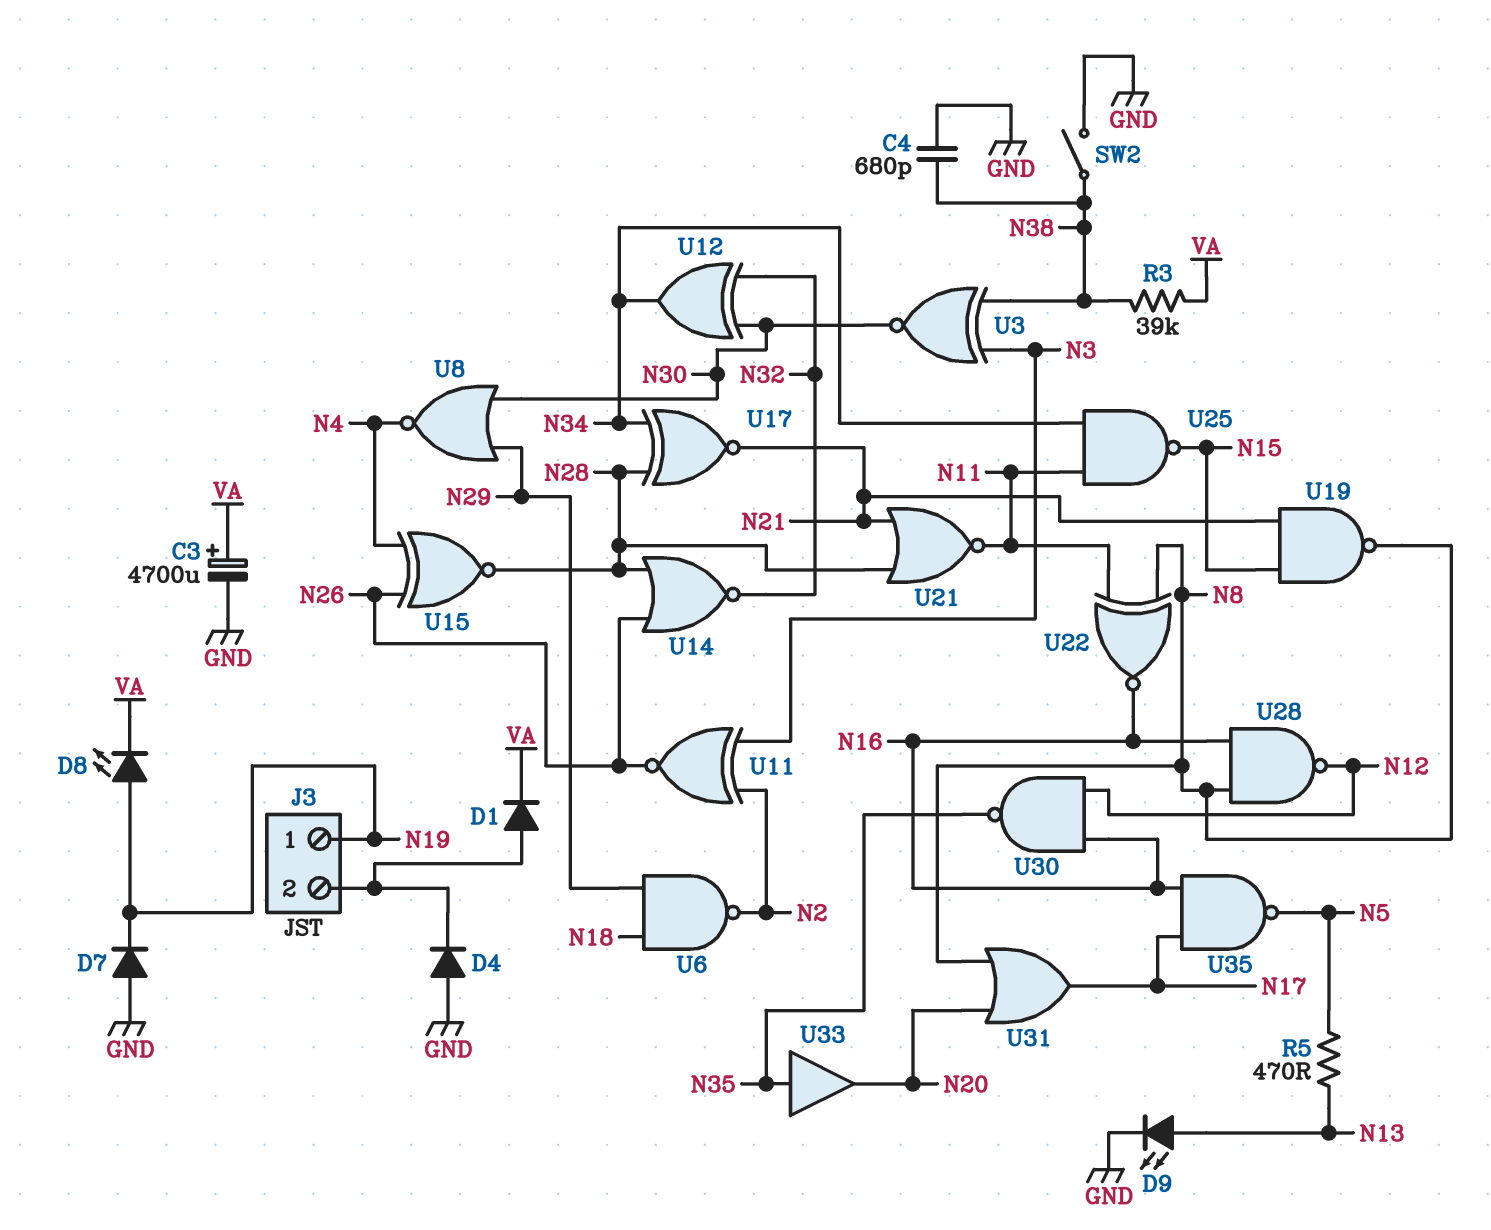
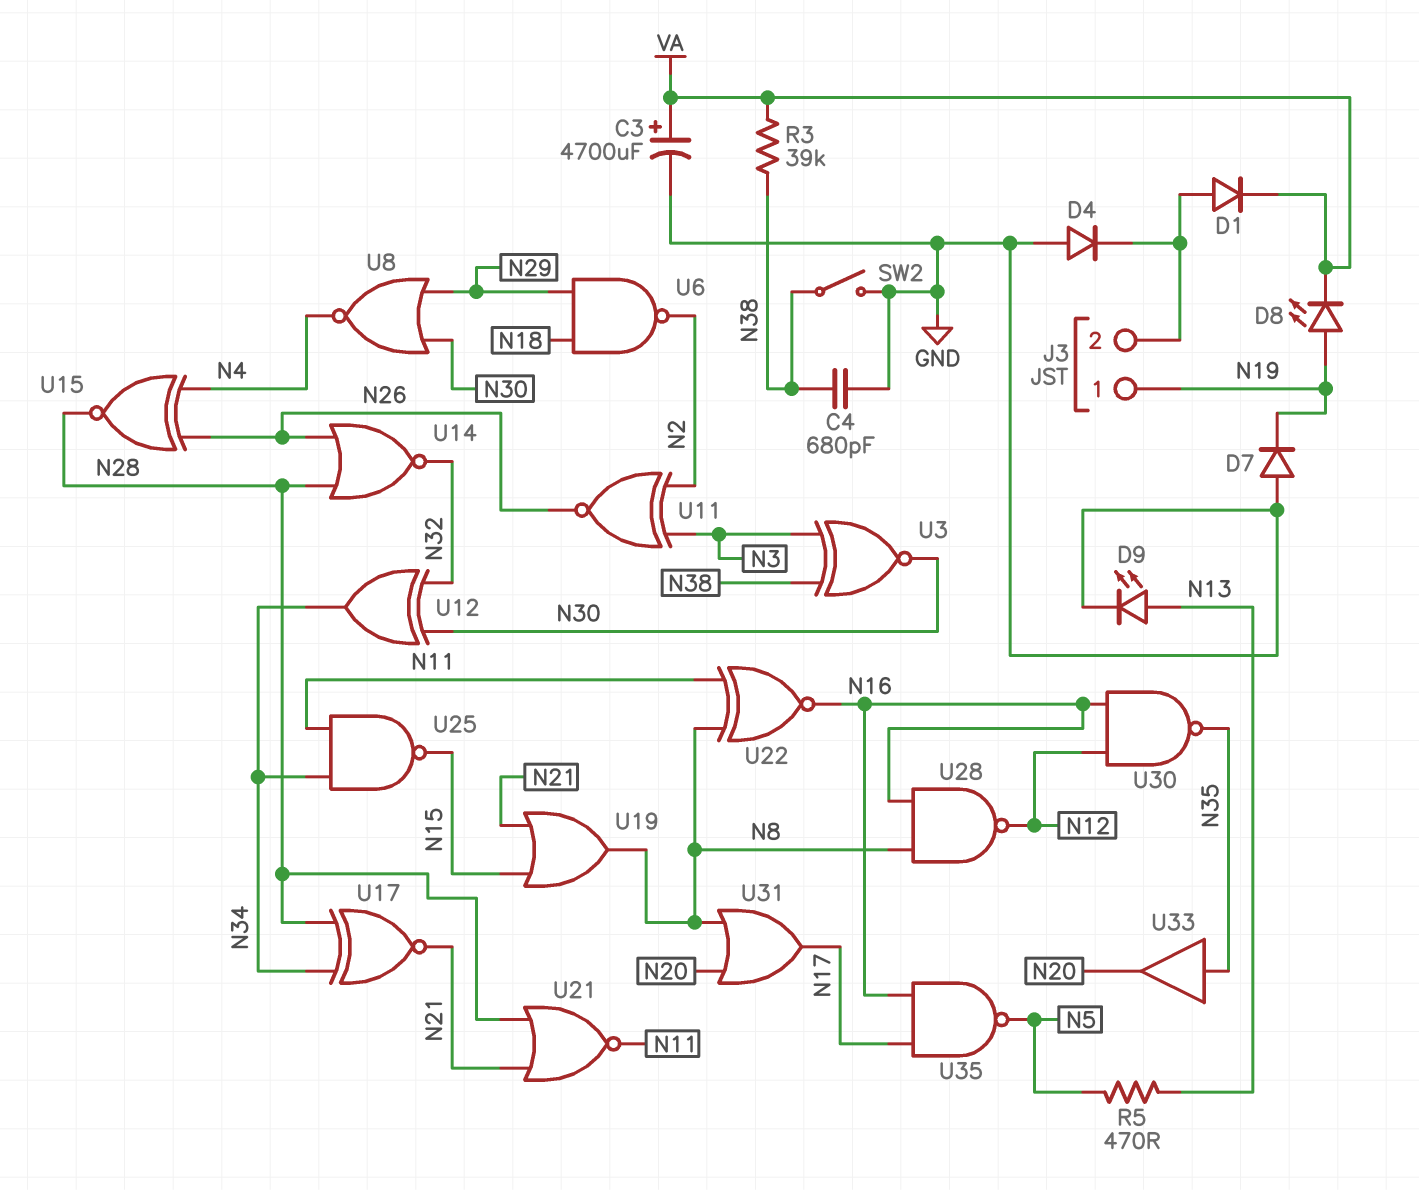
U19: NAND (in N15, in N21, out N8) -> OR (in N15, in N21, out N8)

